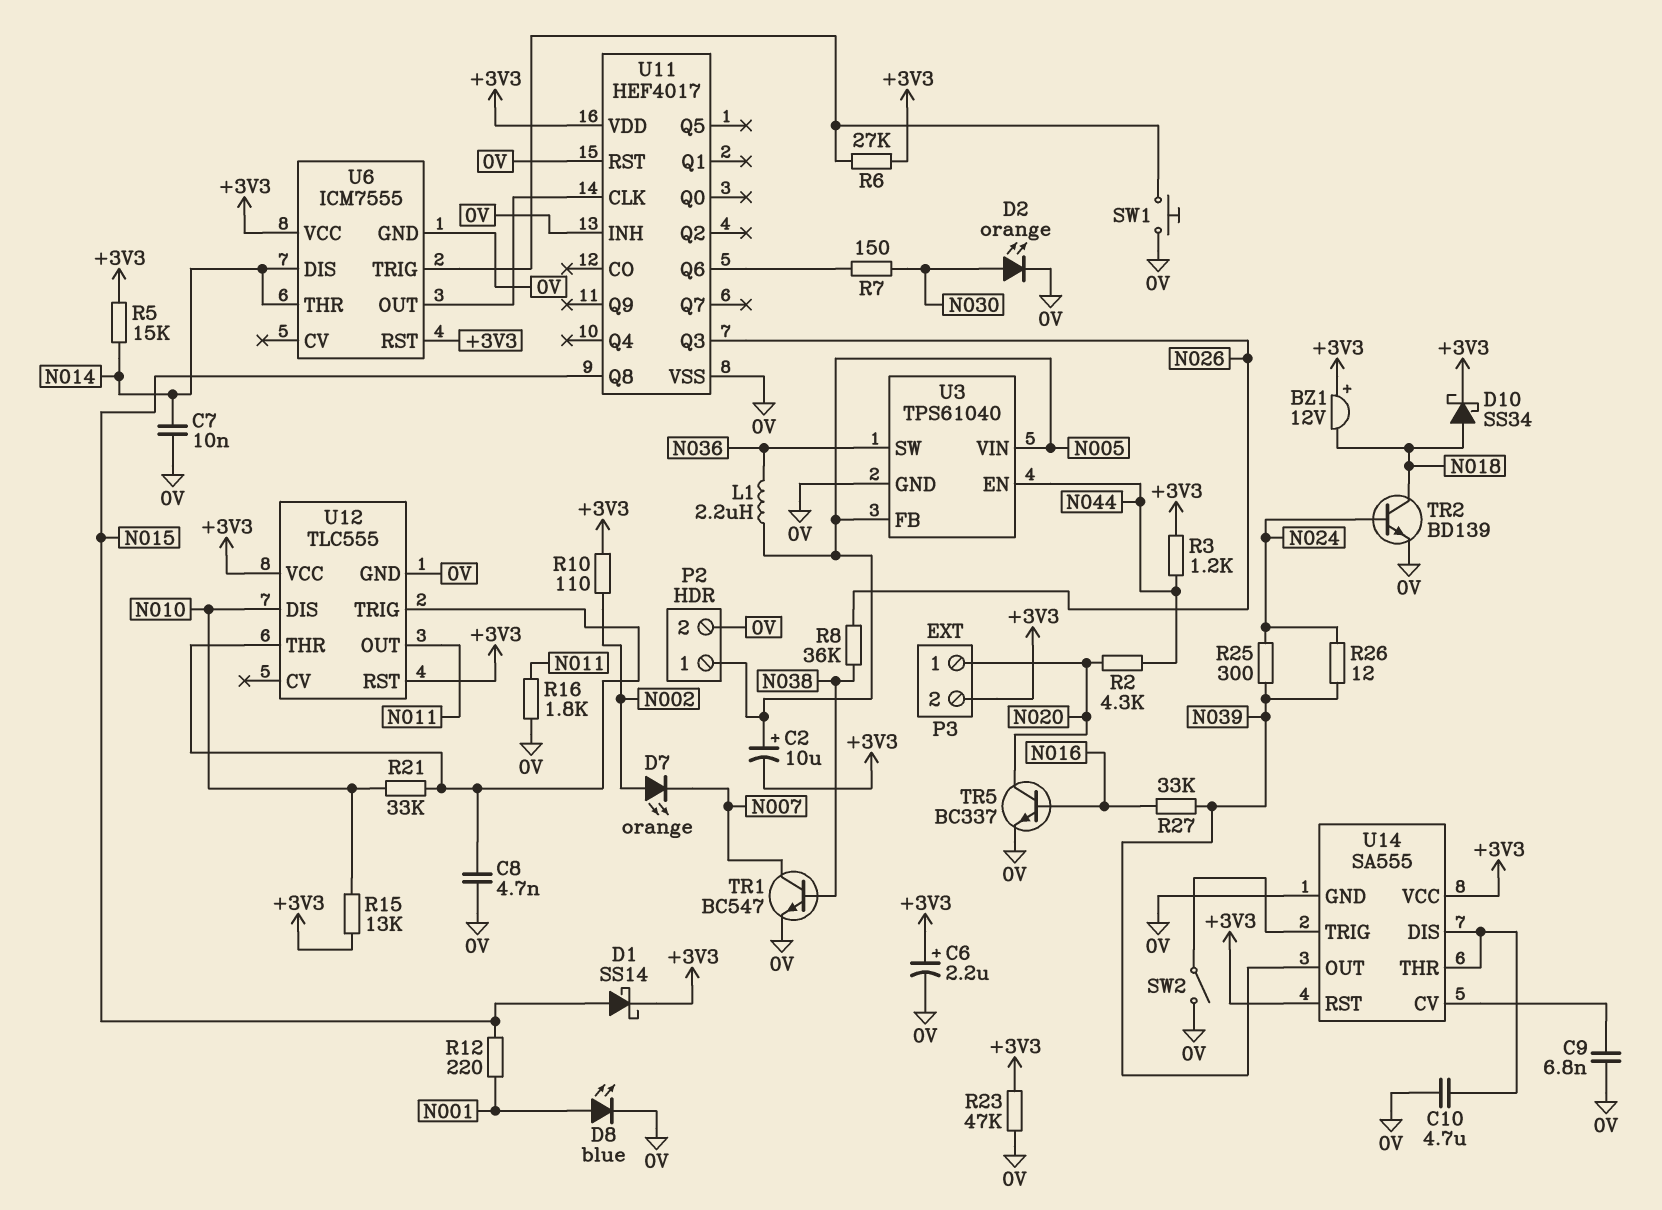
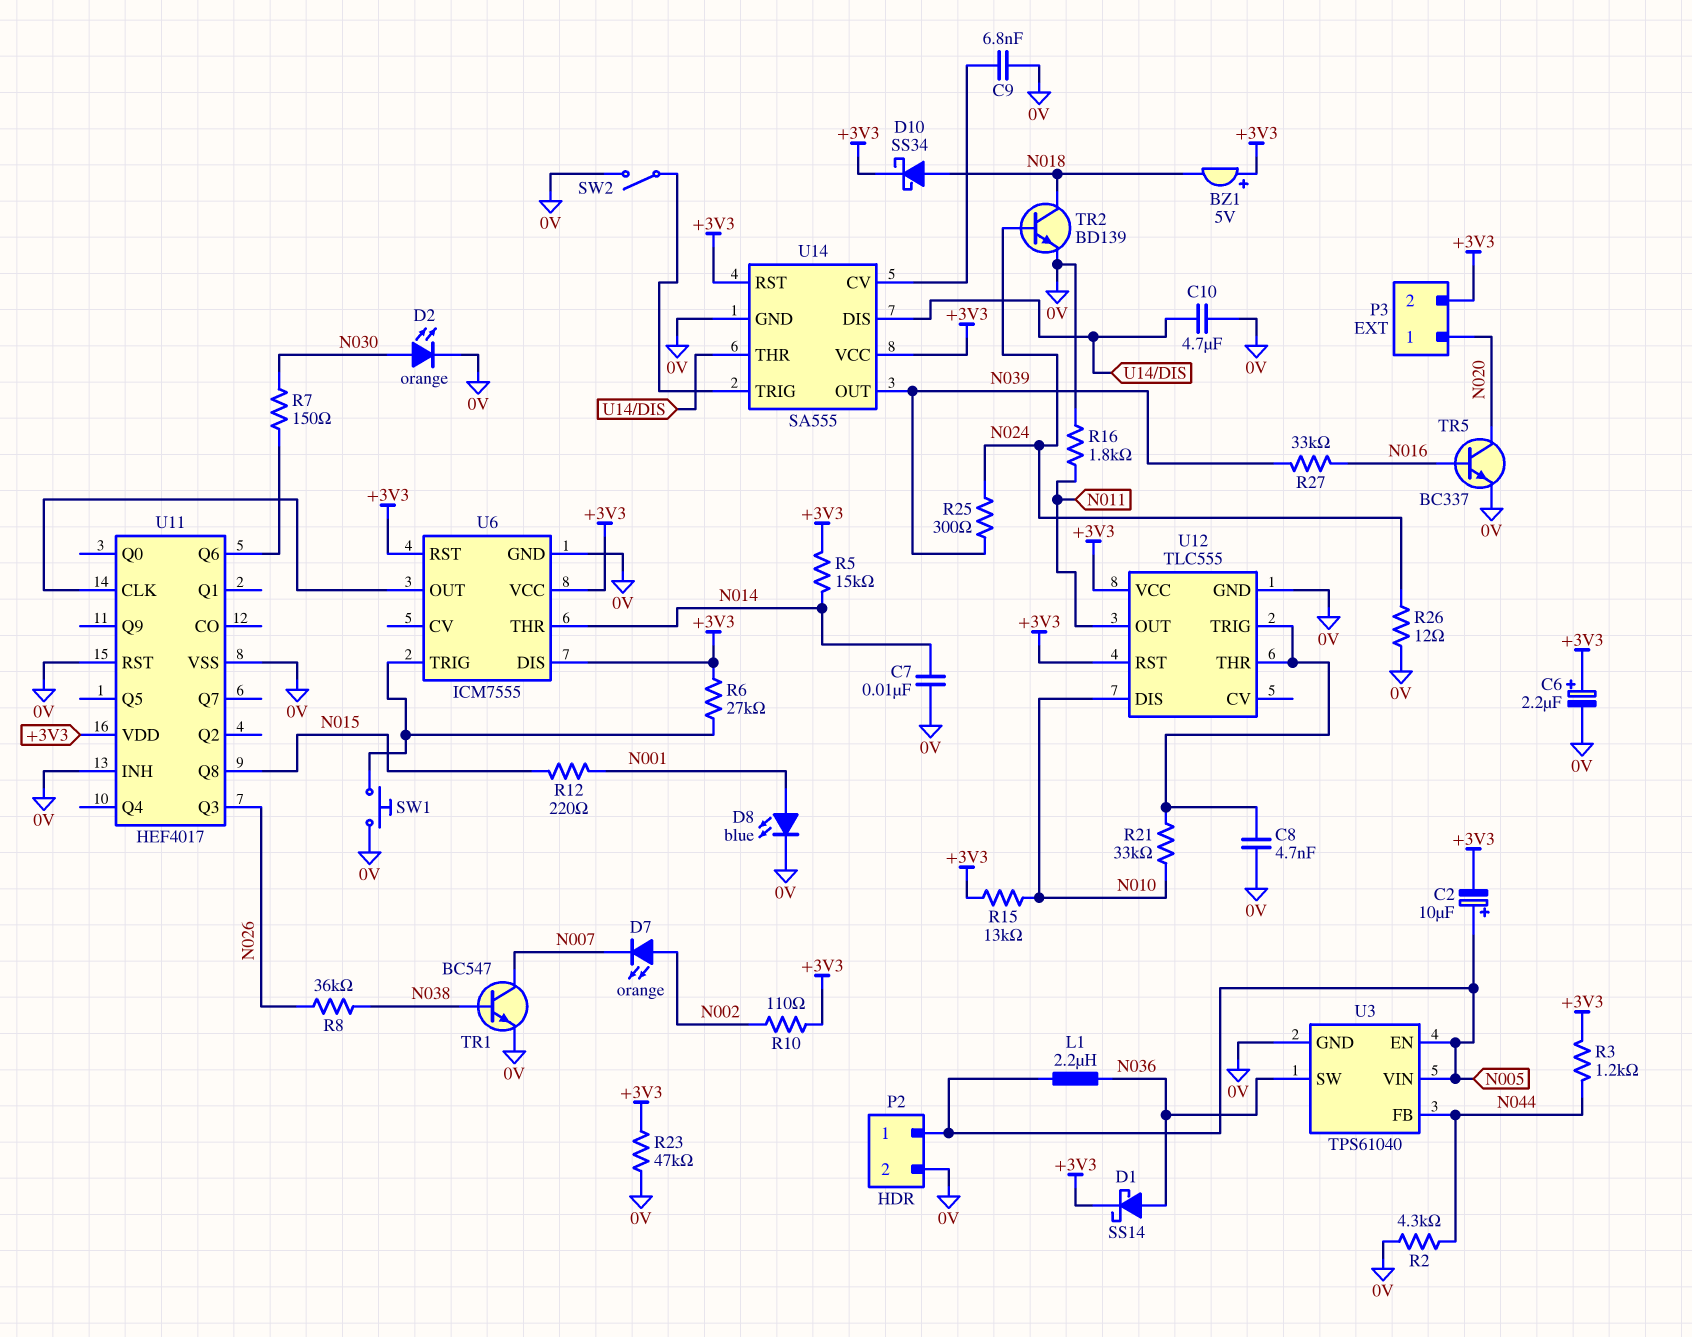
BZ1: buzzer 12V (plus +3V3, minus N018) -> buzzer 5V (plus +3V3, minus N018)
D1: schottky SS14 (A N015, K +3V3) -> schottky SS14 (A N036, K +3V3)
R2: 4.3k (N020, N044) -> 4.3k (0V, N044)
R26: 12 (N024, N039) -> 12 (0V, N024)
U3 pin EN: N044 -> N005
U3 pin FB: N005 -> N044
U6 pin DIS: N014 -> +3V3

